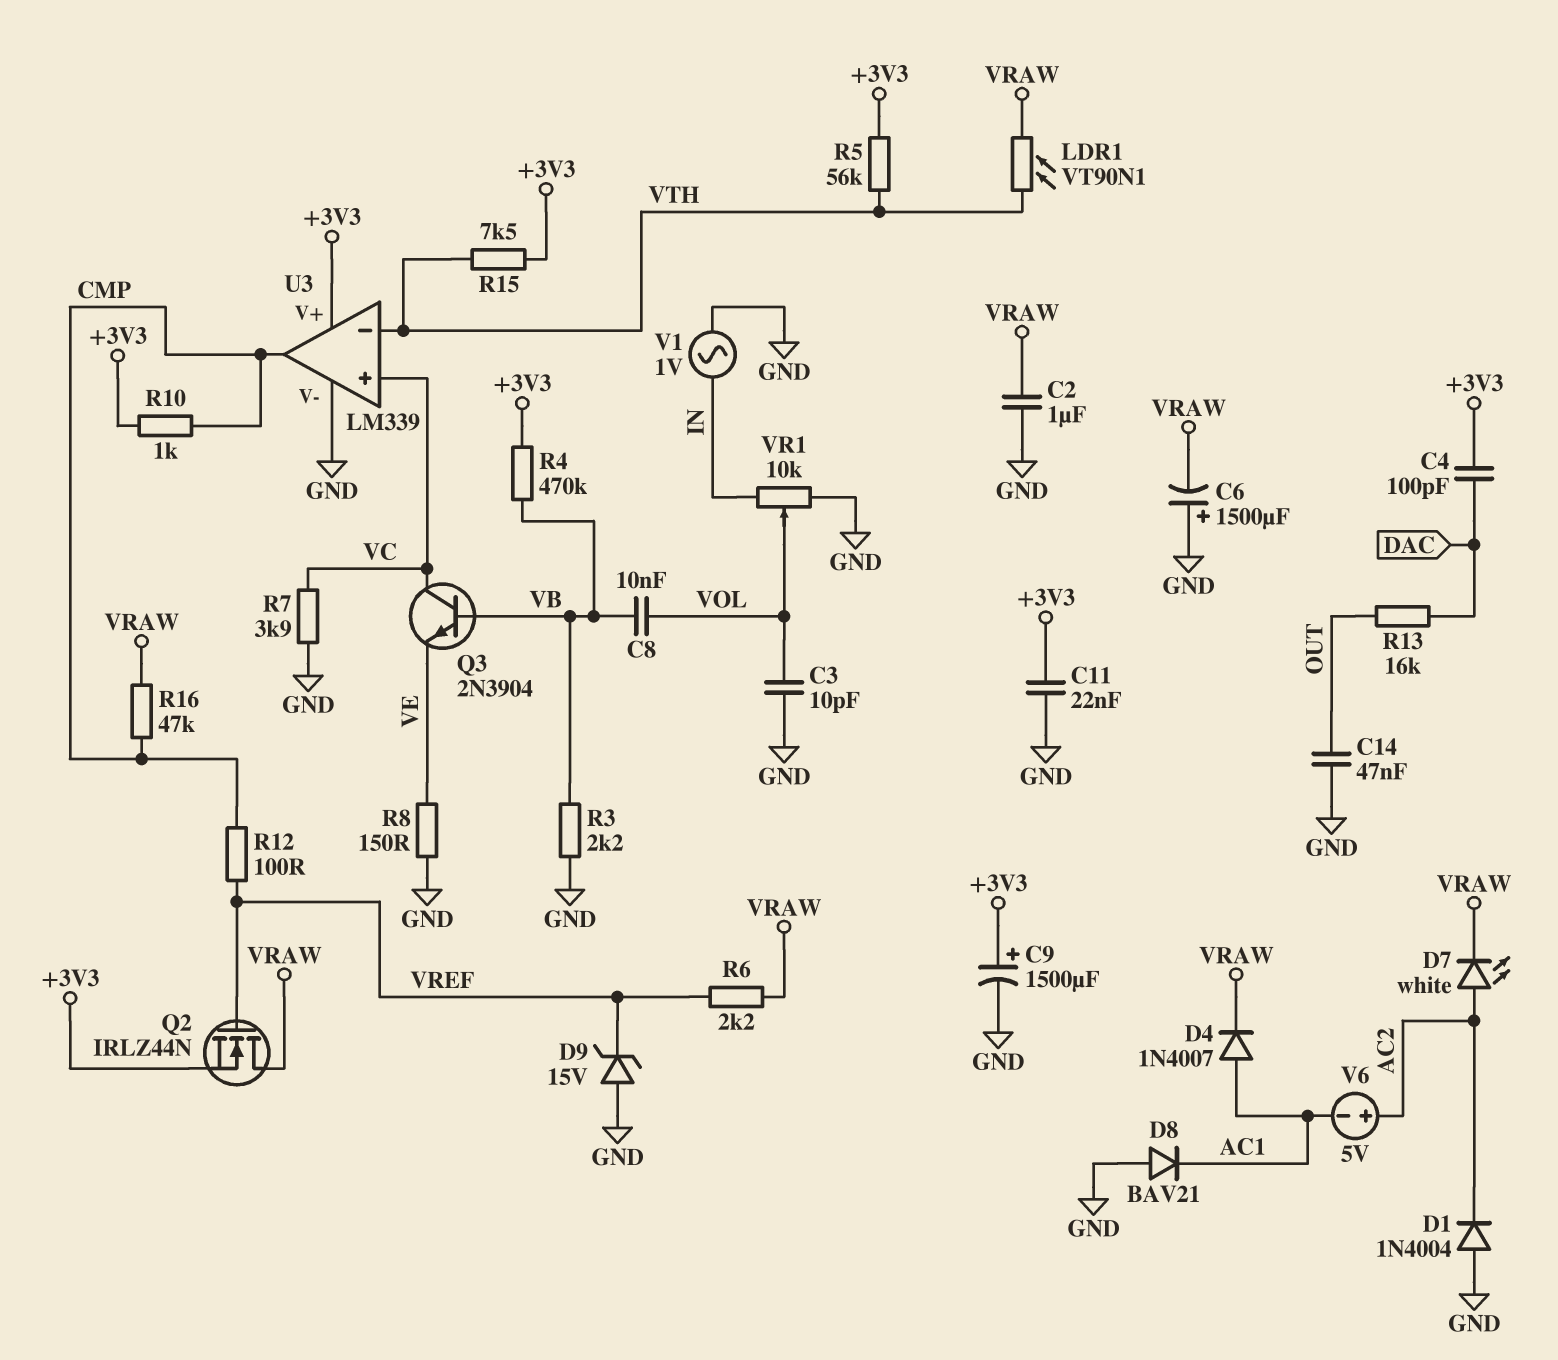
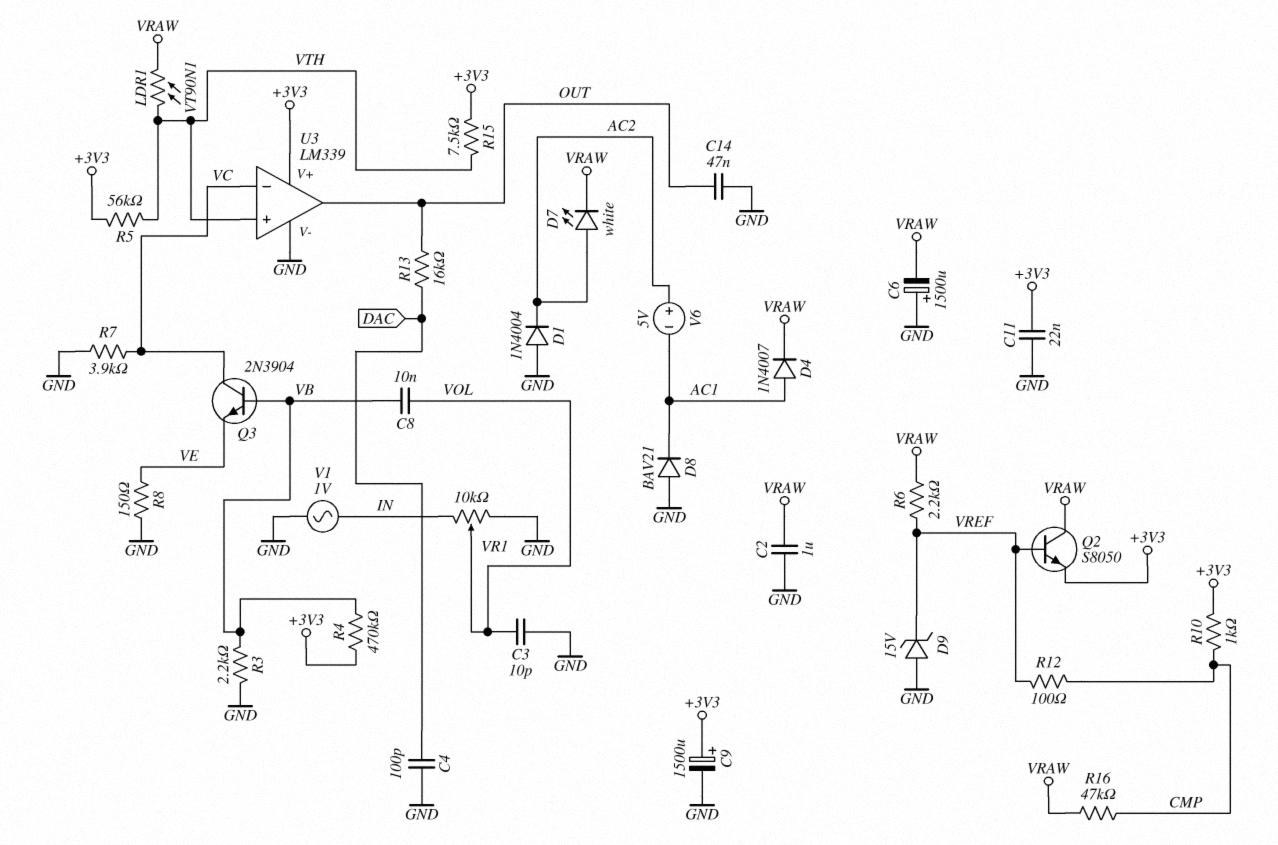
C4: 100pF (+3V3, DAC) -> 100pF (DAC, GND)
Q2: NMOS IRLZ44N (G VREF, D VRAW, S +3V3) -> NPN S8050 (B VREF, C VRAW, E +3V3)
U3 pin in+: VC -> VTH
U3 pin in-: VTH -> VC
U3 pin out: CMP -> OUT

